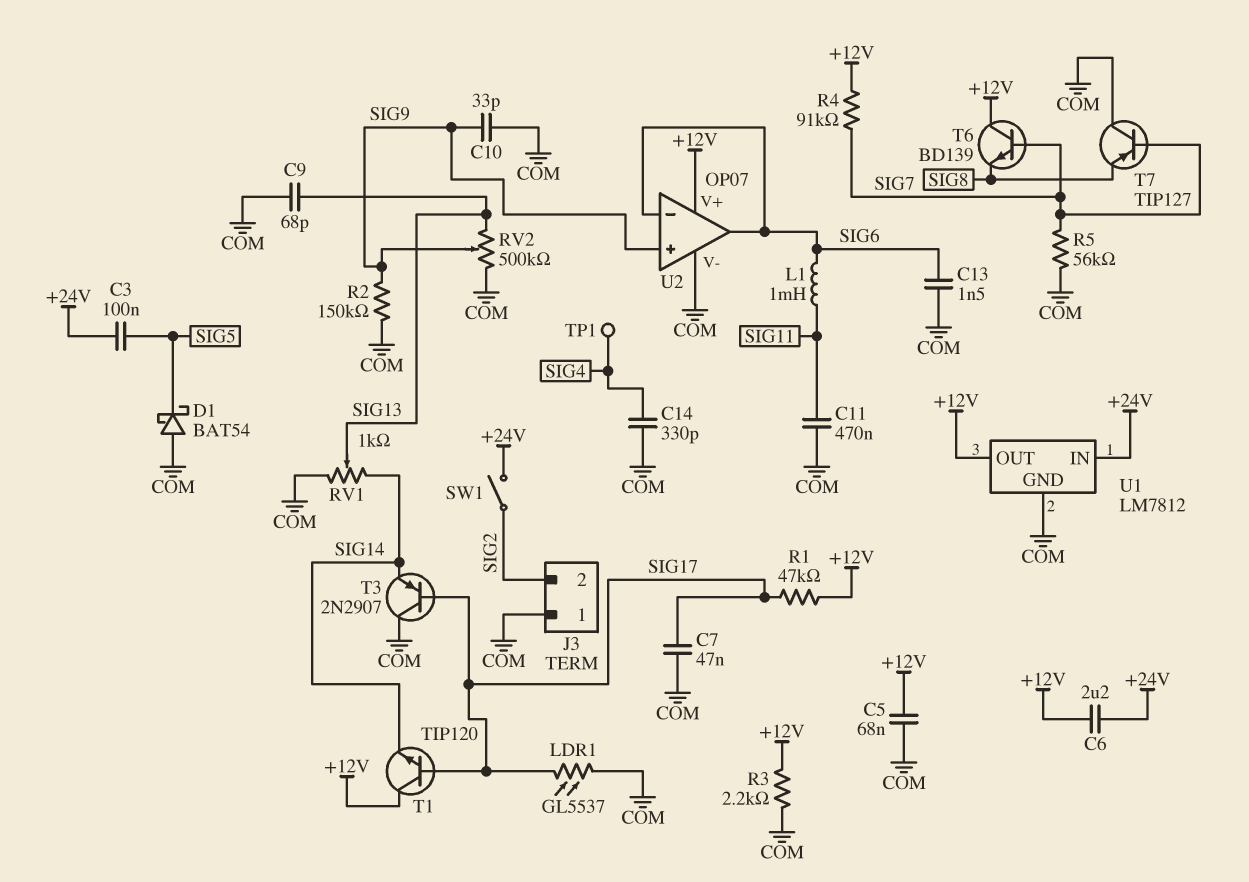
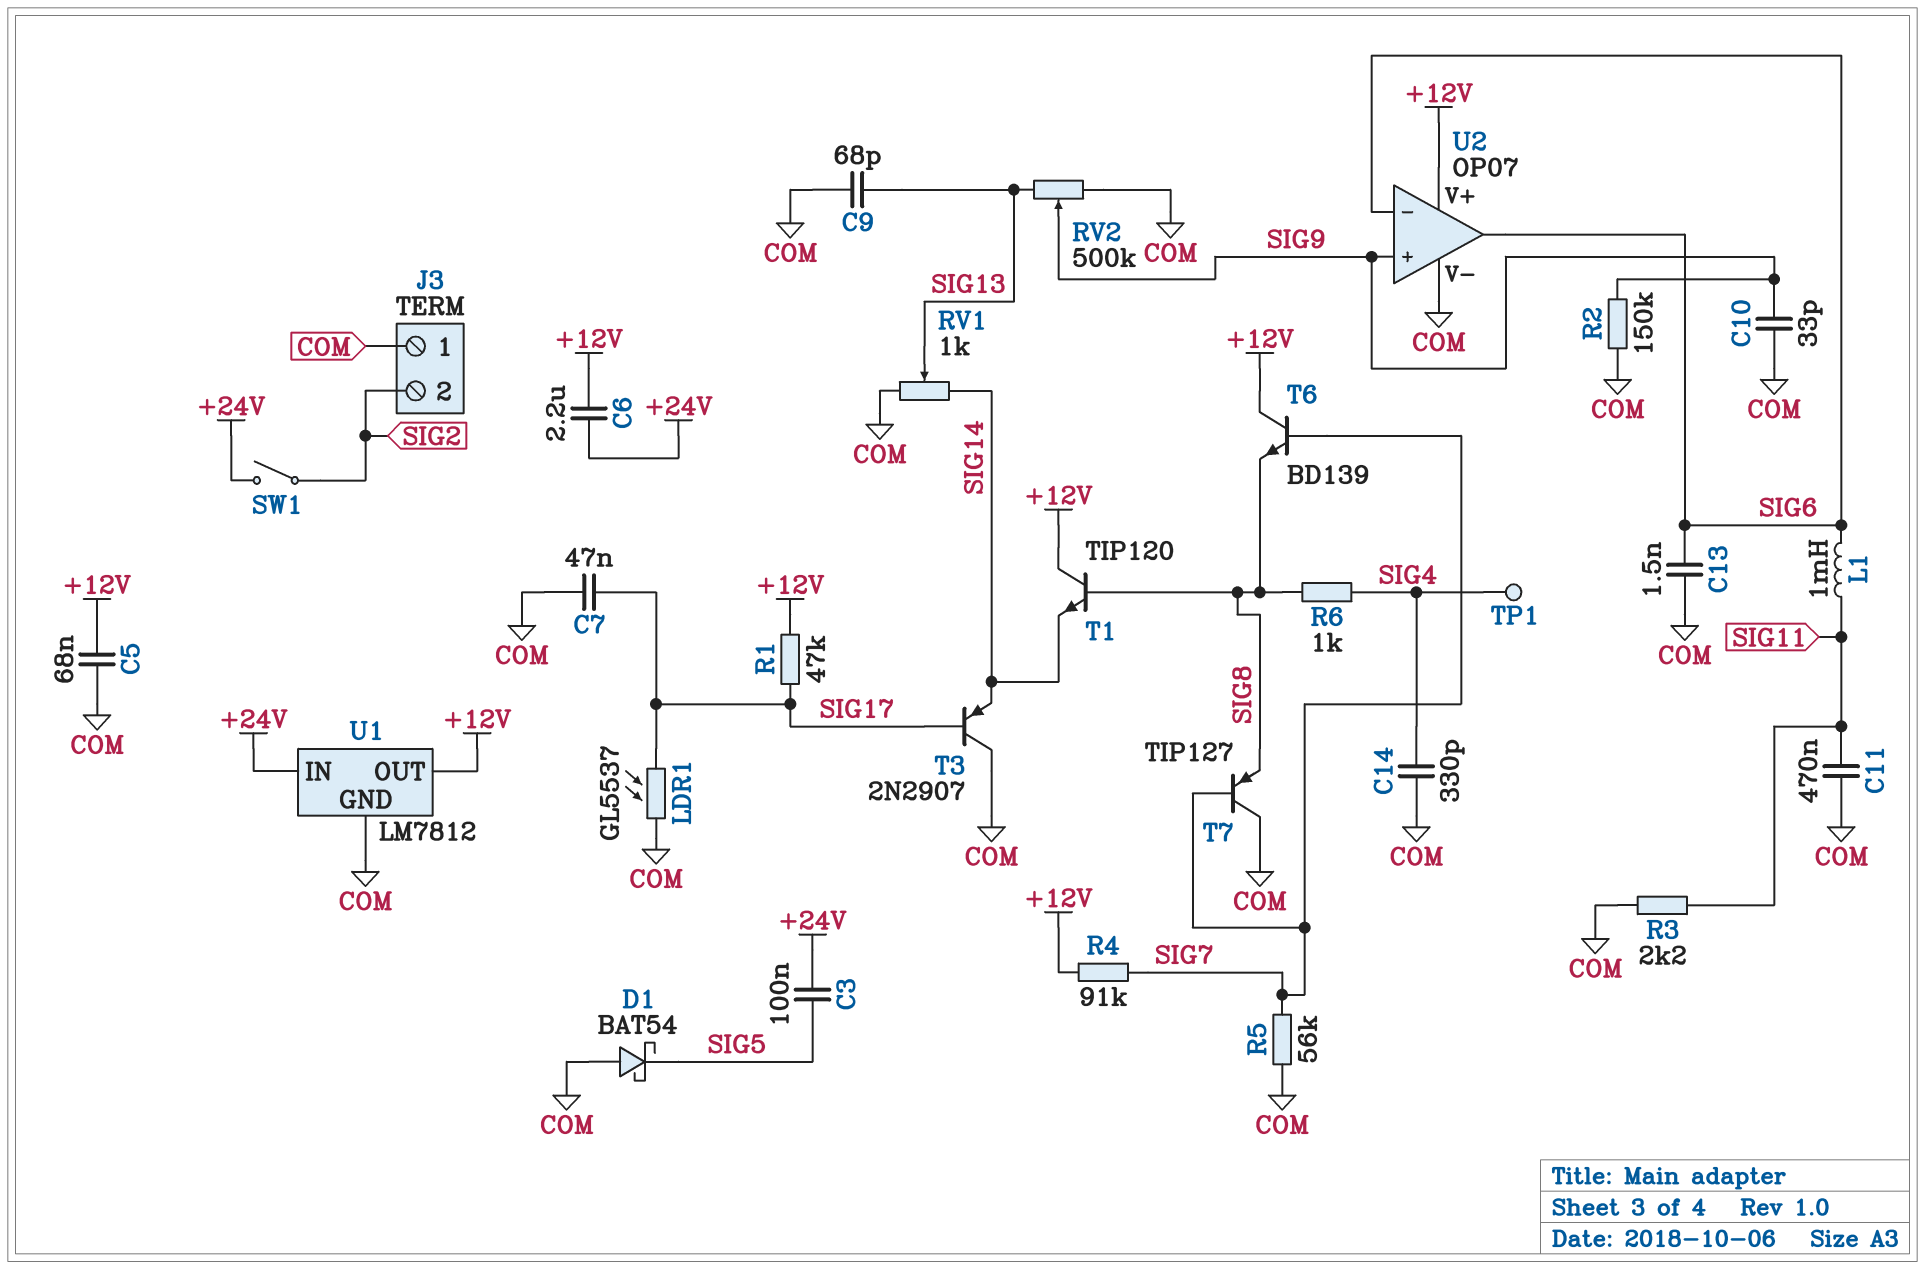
R3: 2.2k (+12V, COM) -> 2.2k (COM, SIG11)
R6: none -> 1k (SIG4, SIG8)
T1: NPN TIP120 (B SIG17, C +12V, E SIG14) -> NPN TIP120 (B SIG8, C +12V, E SIG14)

